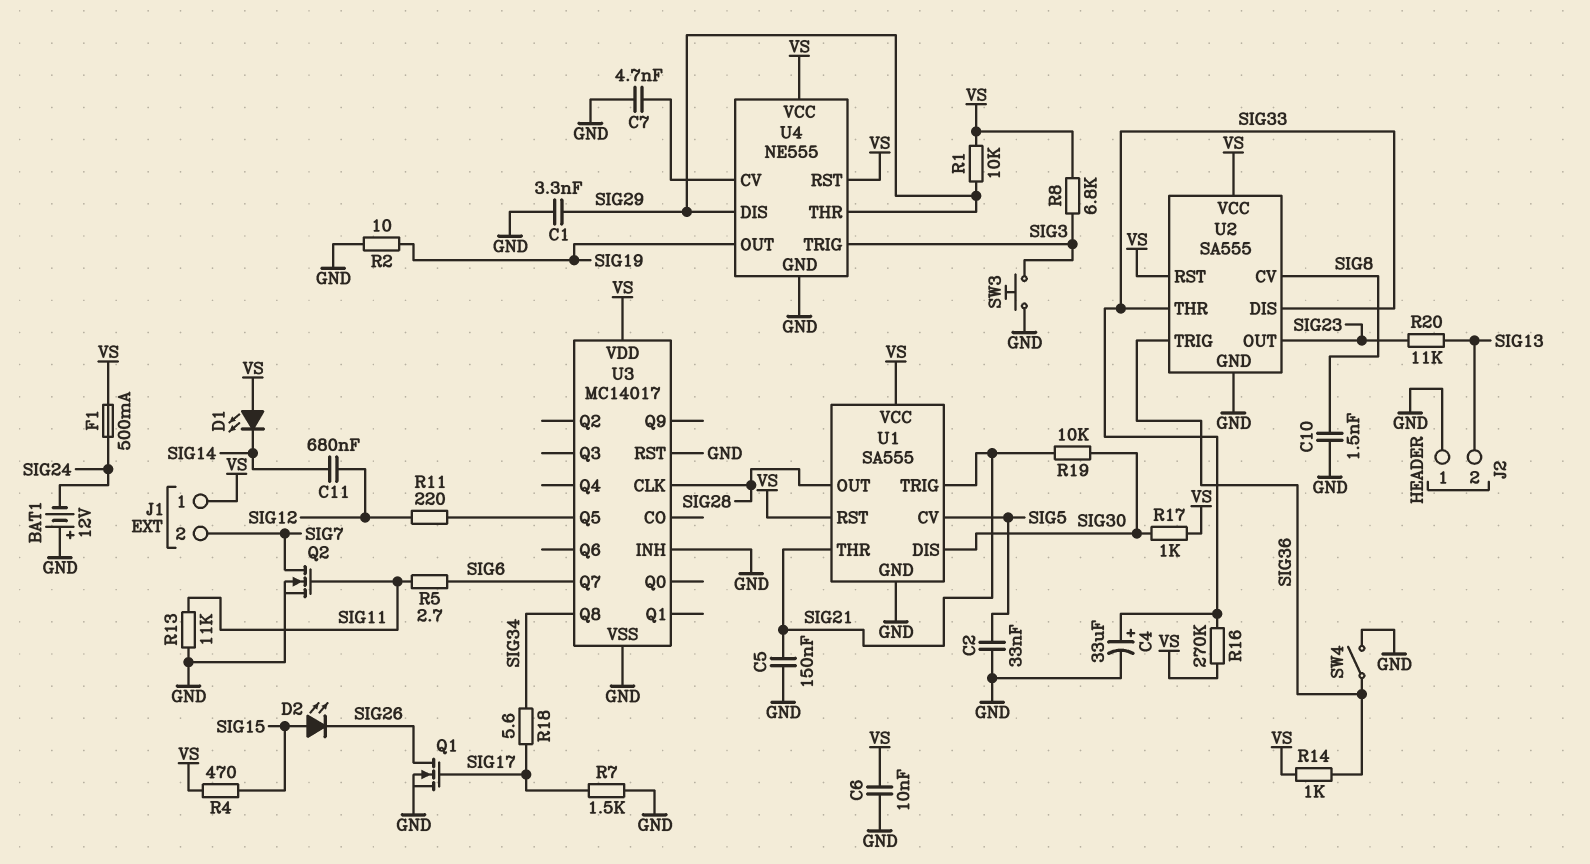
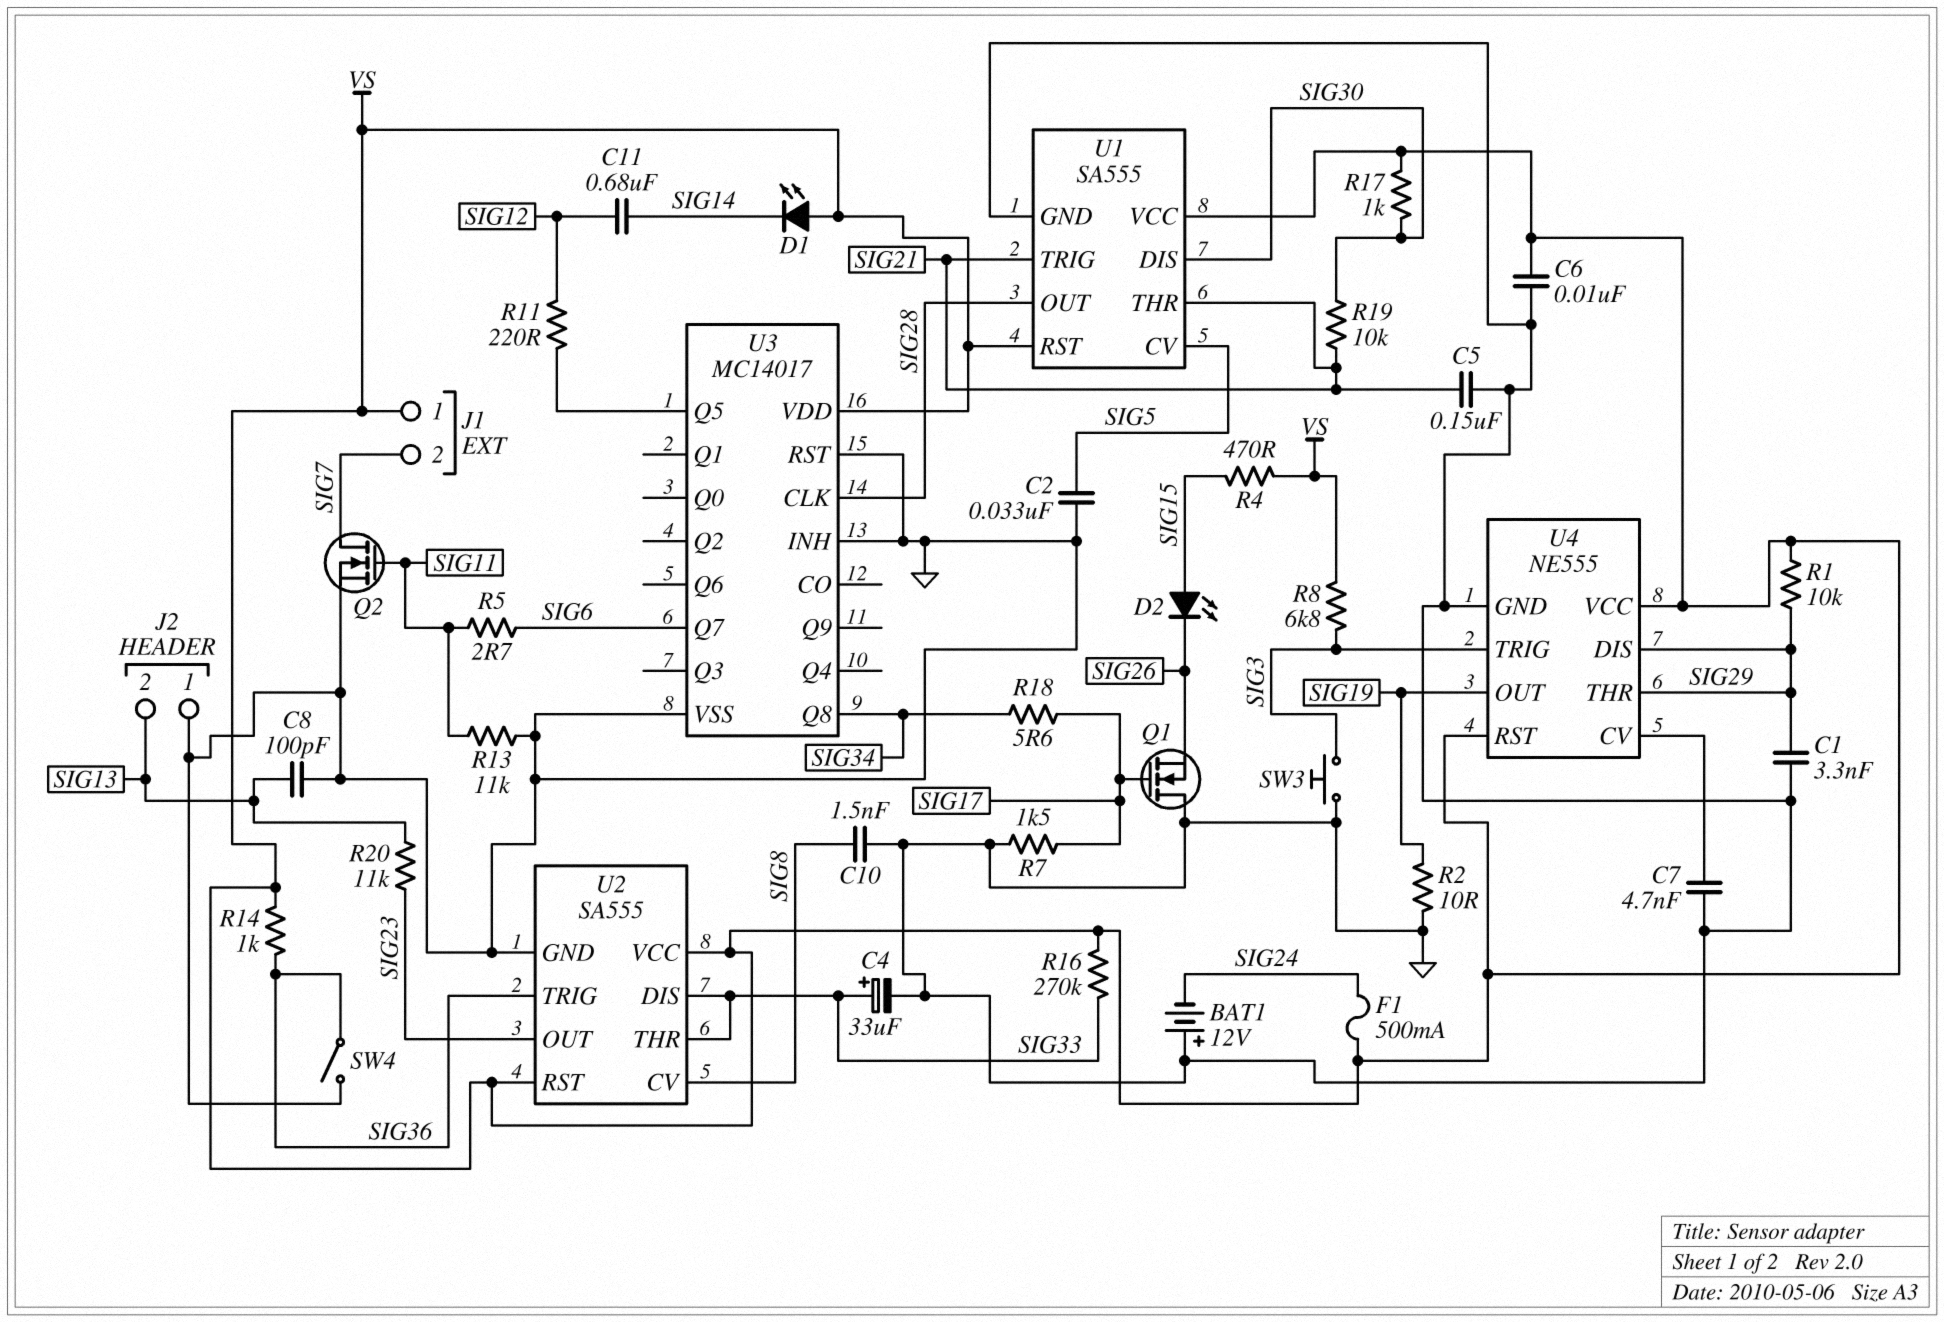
C8: none -> 100pF (GND, SIG13)
Q1: NMOS (G SIG17, D SIG26, S GND) -> NMOS (G SIG17, D GND, S SIG26)

